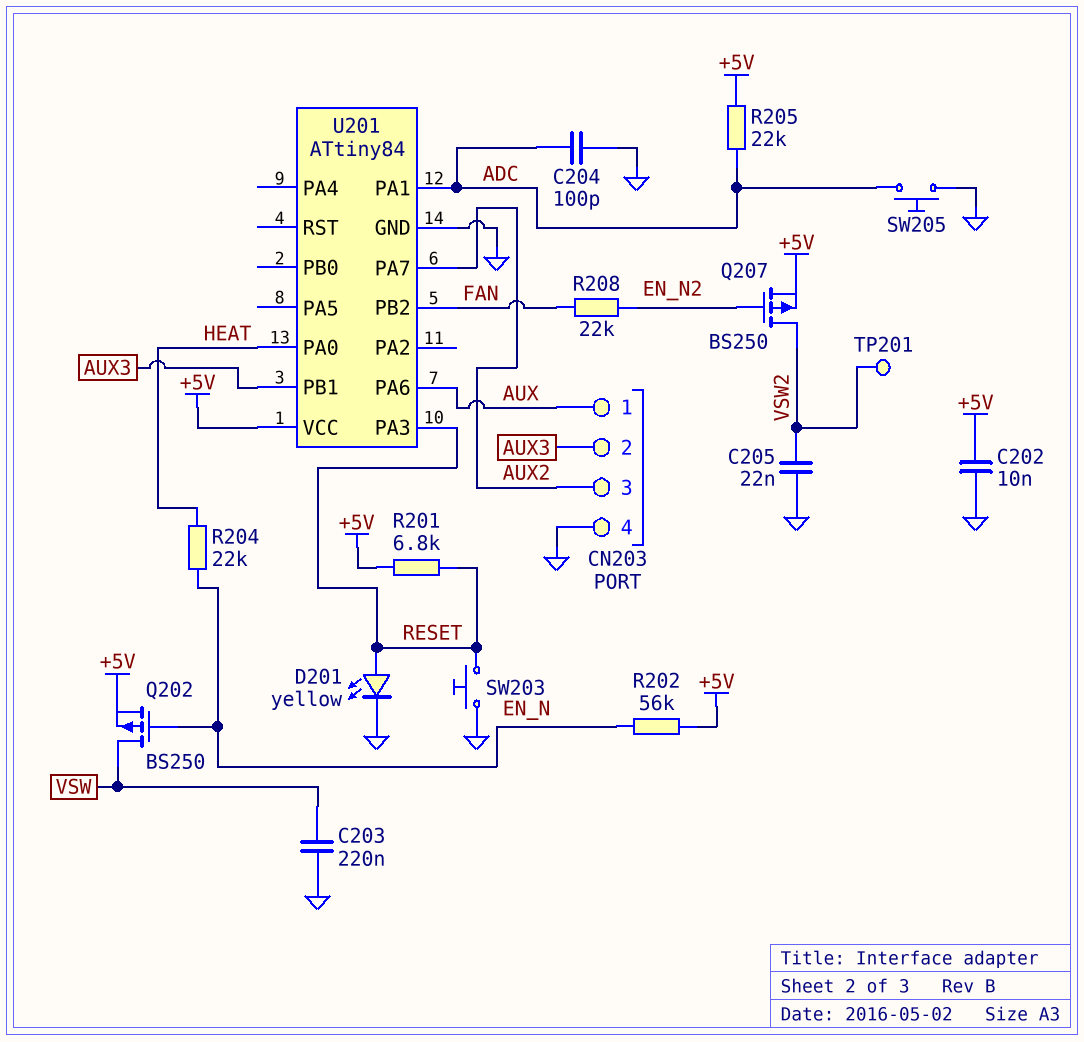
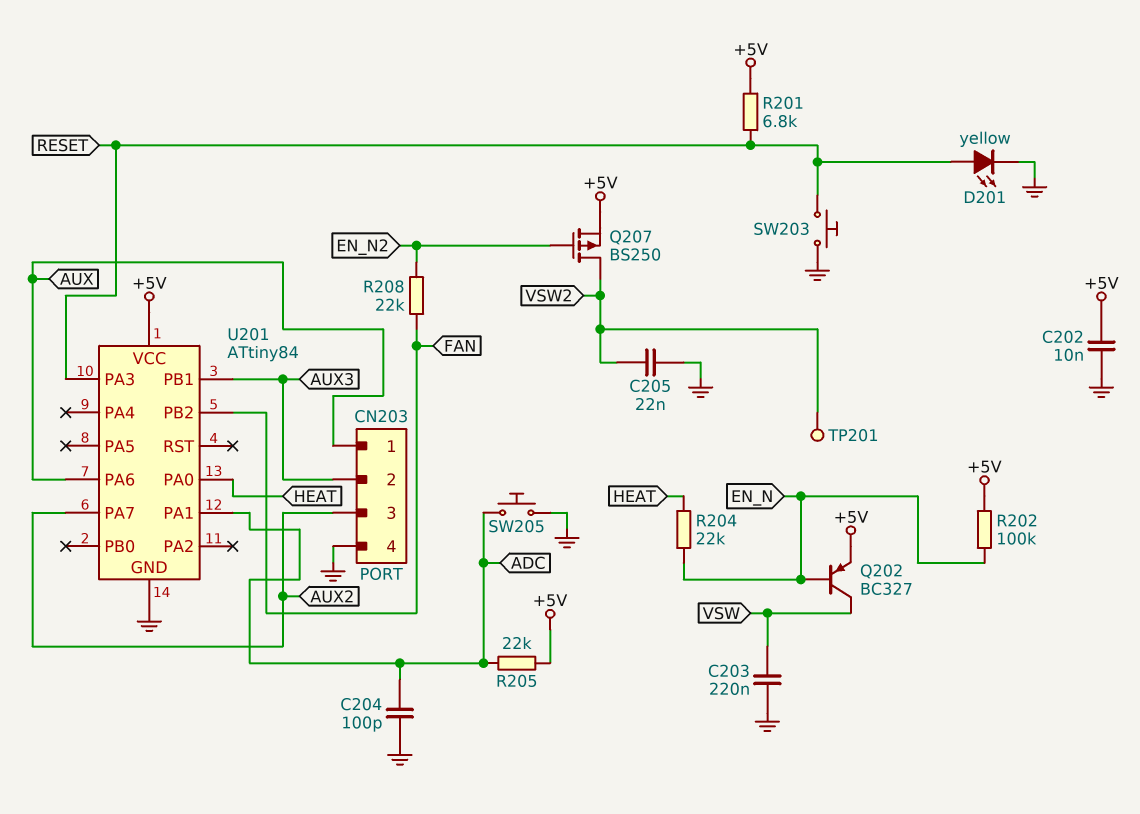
Q202: PMOS BS250 (G EN_N, D VSW, S +5V) -> PNP BC327 (B EN_N, C VSW, E +5V)
R202: 56k (+5V, EN_N) -> 100k (+5V, EN_N)

